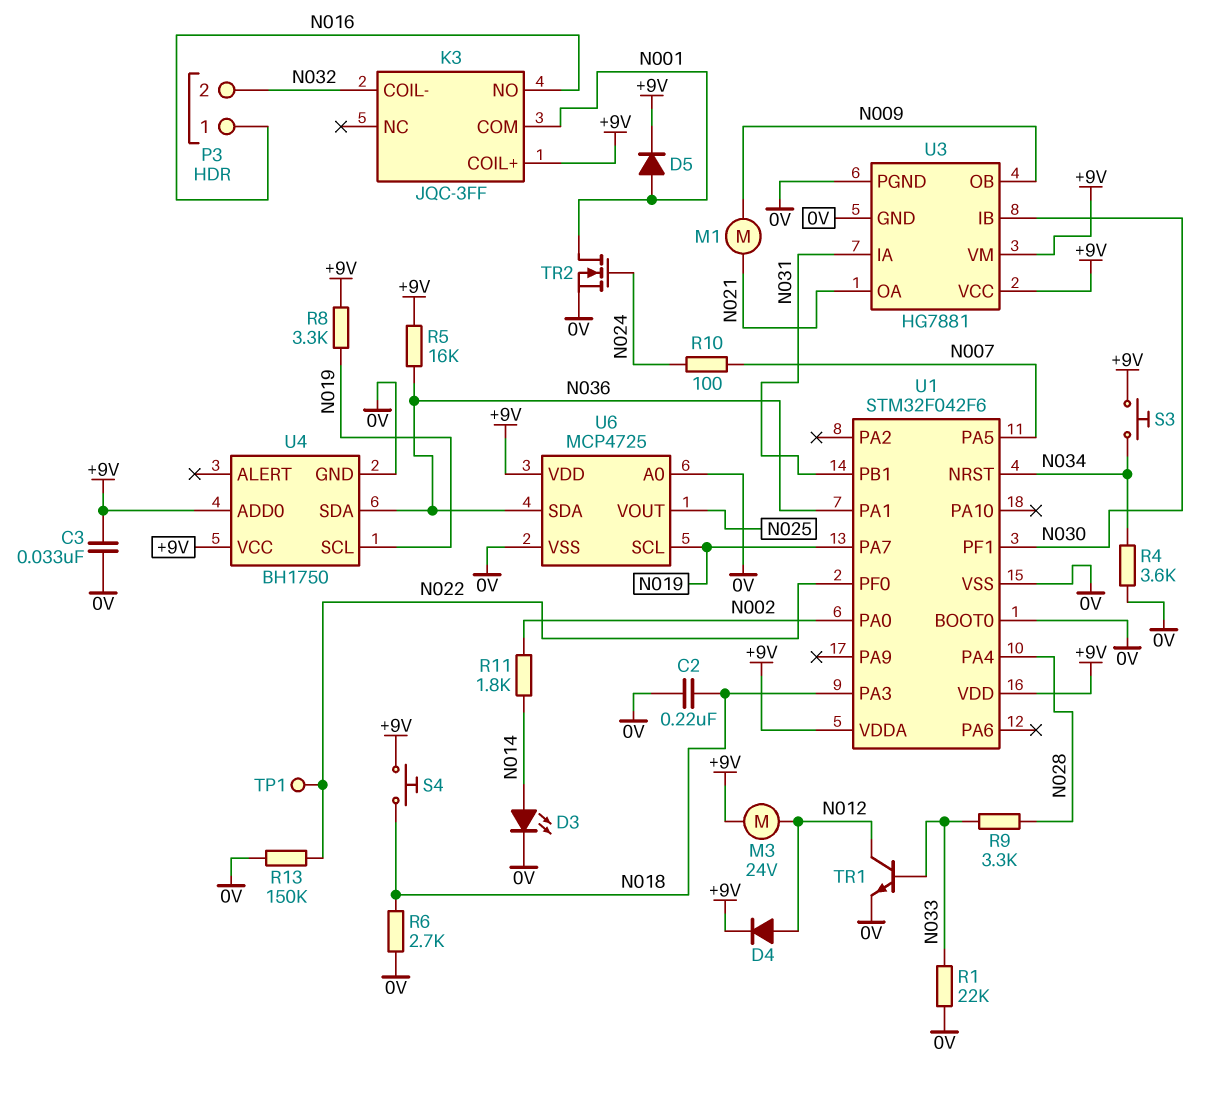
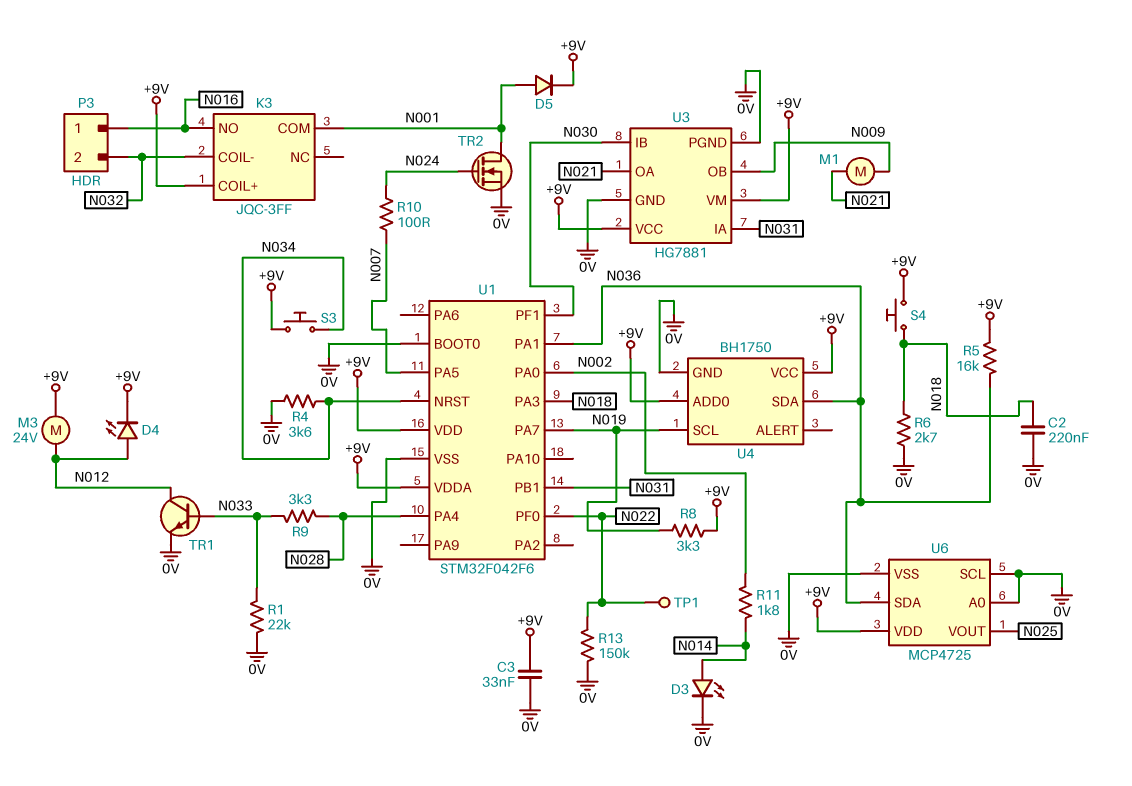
D4: diode (A N012, K +9V) -> LED (A N012, K +9V)
U6 pin SCL: N019 -> 0V

